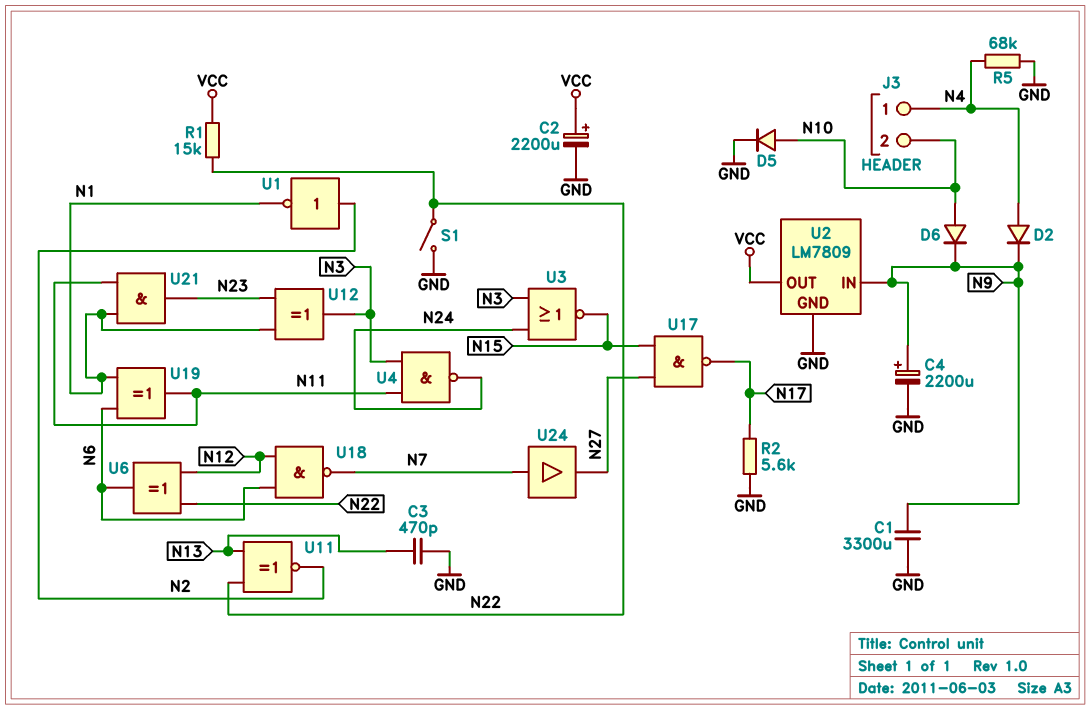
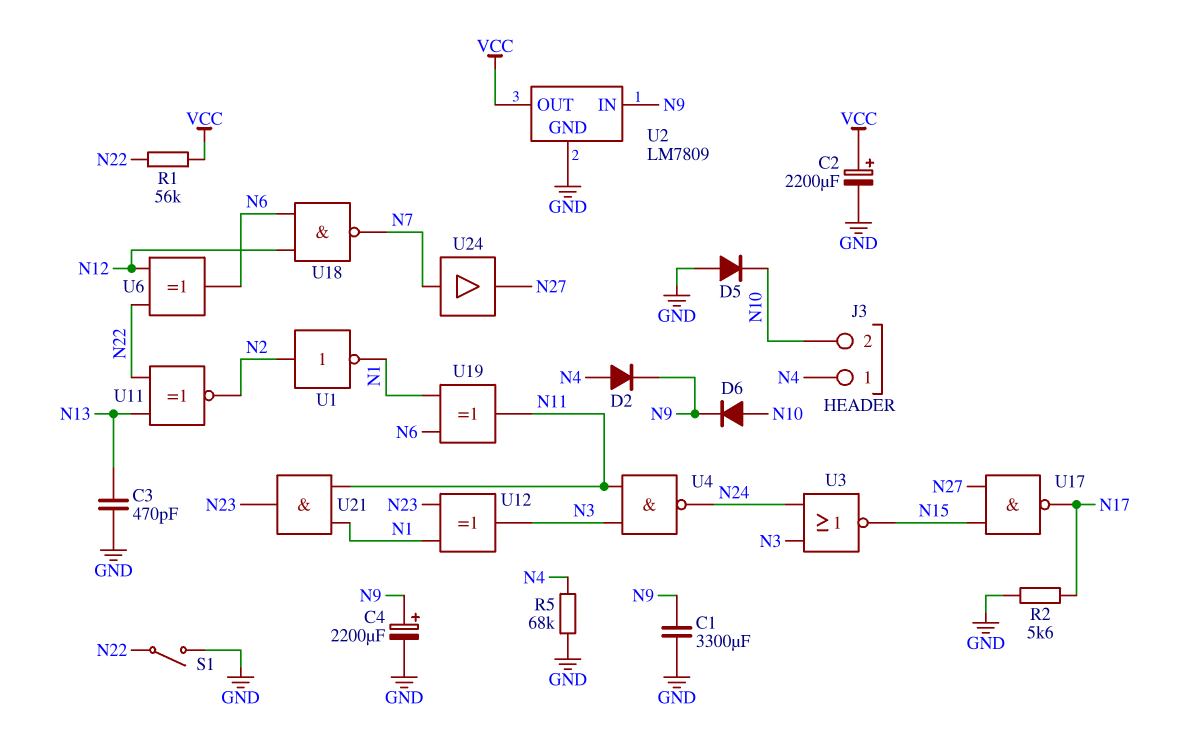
D5: diode (A N10, K GND) -> diode (A GND, K N10)
R1: 15k (N22, VCC) -> 56k (N22, VCC)

